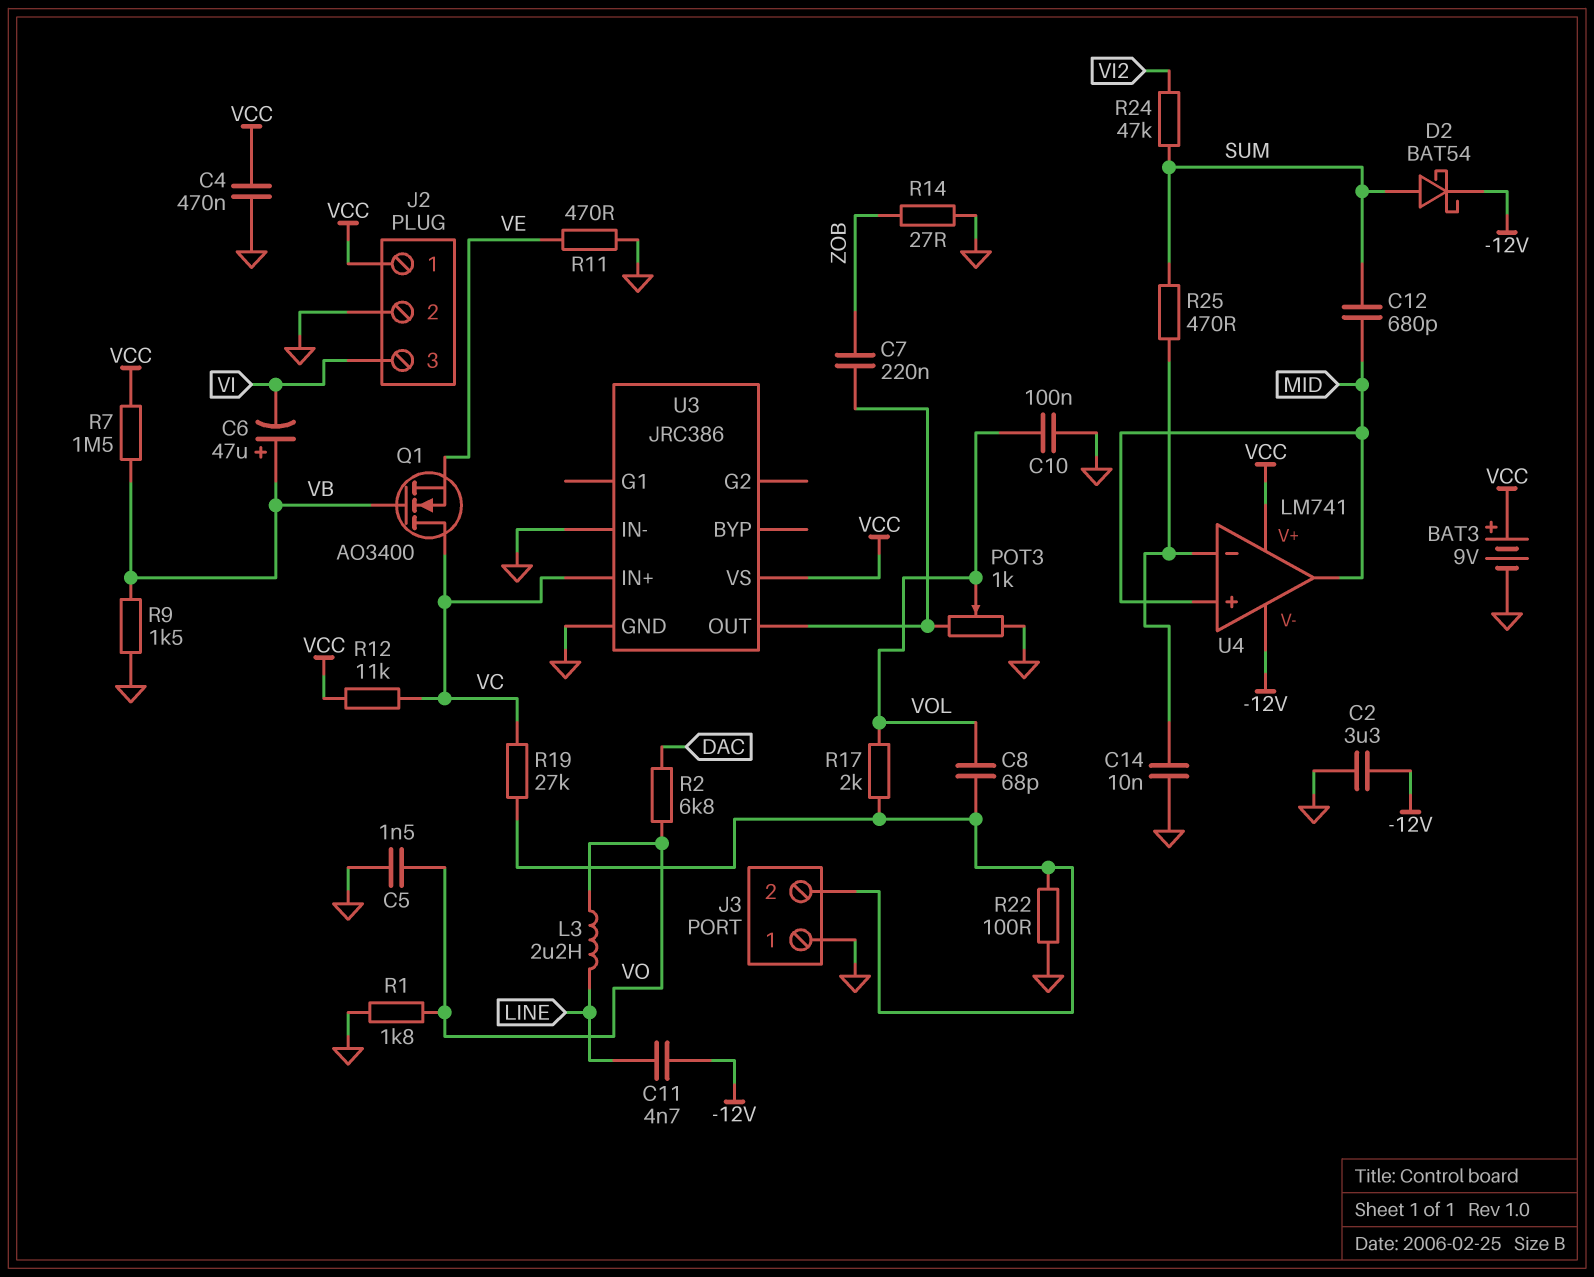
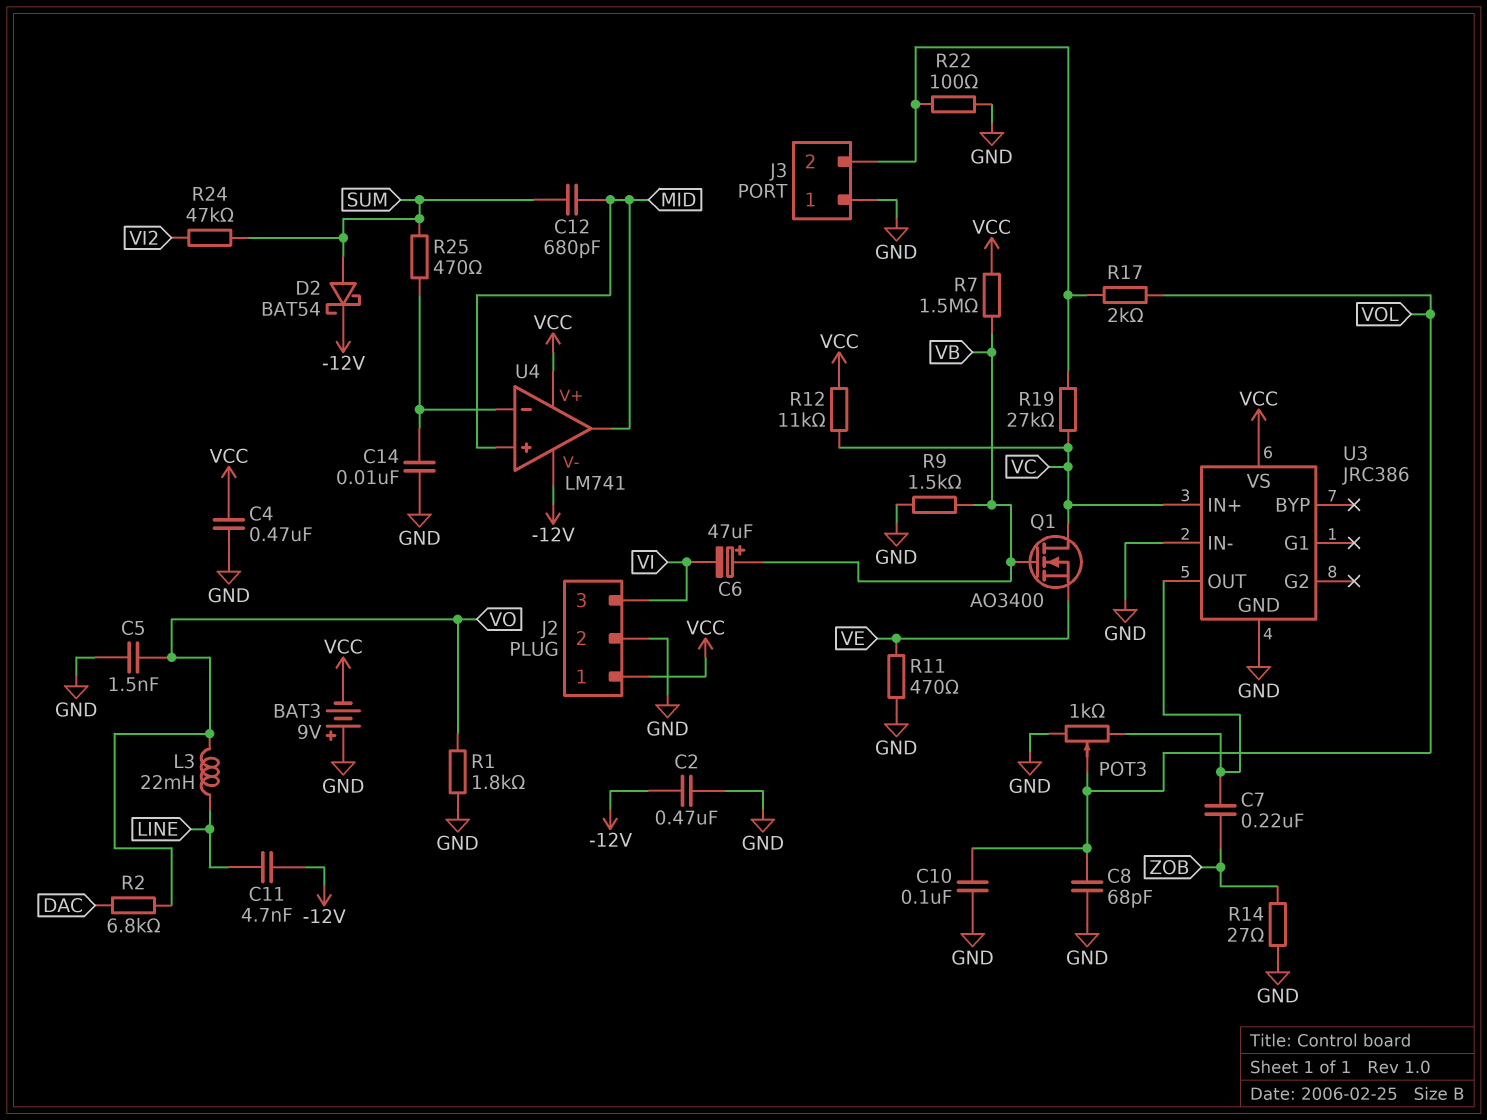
BAT3: 9V (plus VCC, minus GND) -> 9V (plus GND, minus VCC)
C2: 3.3uF (-12V, GND) -> 470nF (-12V, GND)
C8: 68pF (J3/2, VOL) -> 68pF (GND, VOL)
L3: 2.2uH (LINE, VO) -> 22mH (LINE, VO)

